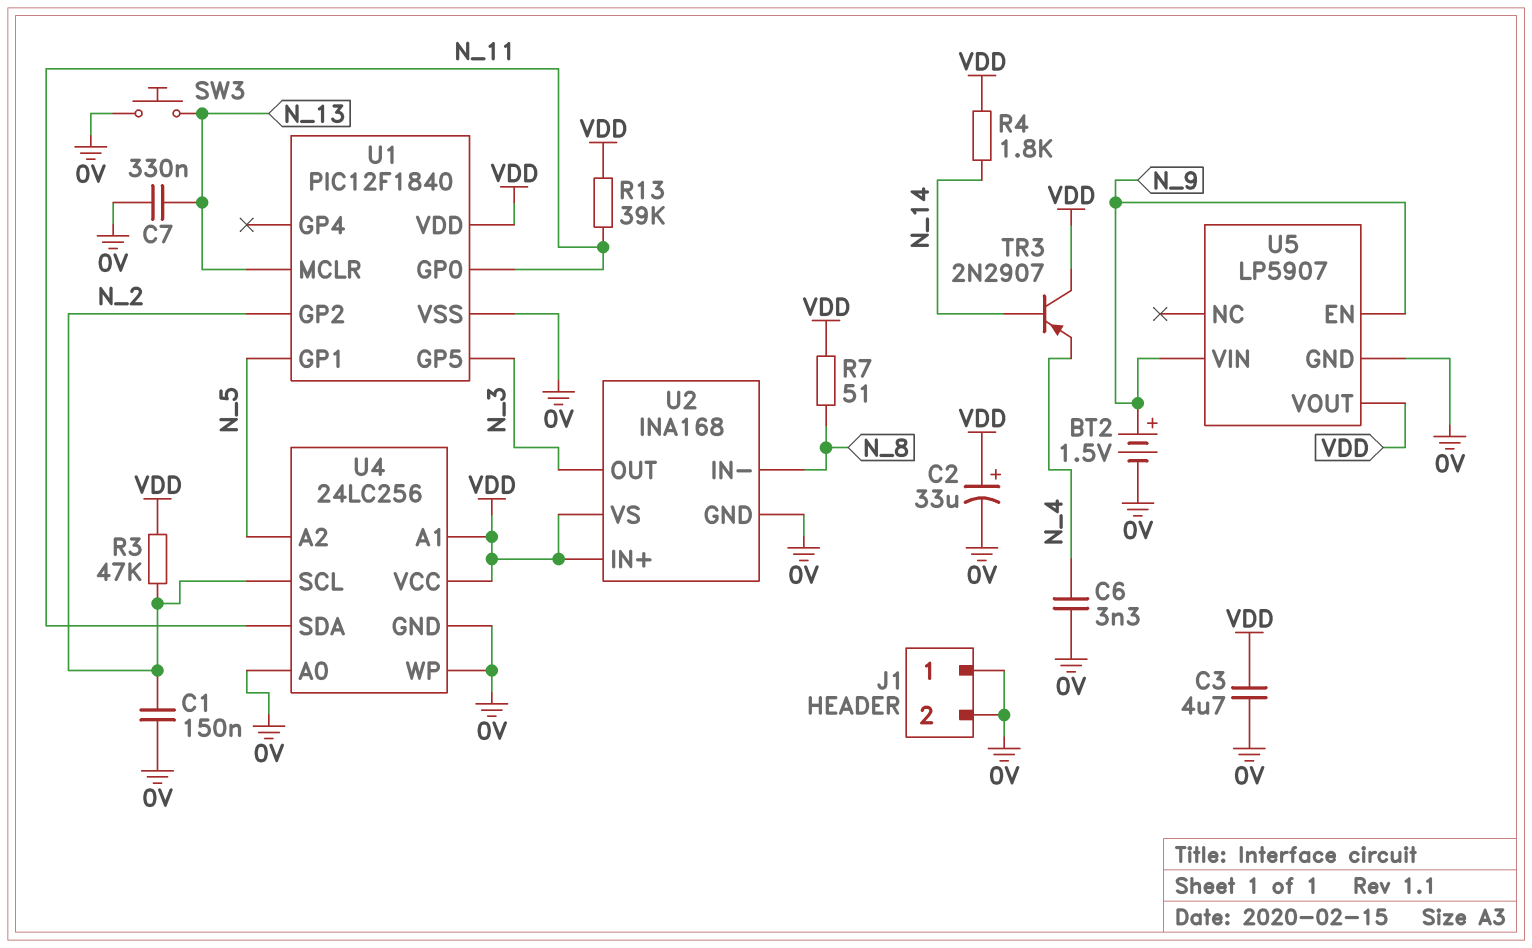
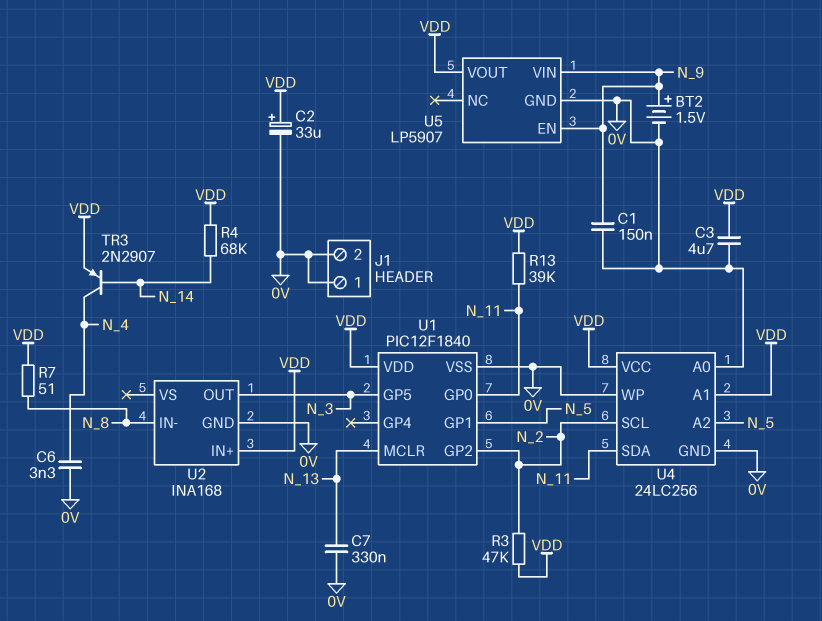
C1: 150nF (0V, N_2) -> 150nF (0V, N_9)
R4: 1.8k (N_14, VDD) -> 68k (N_14, VDD)
SW3: button (0V, N_13) -> none
TR3: PNP 2N2907 (B N_14, C VDD, E N_4) -> PNP 2N2907 (B N_14, C N_4, E VDD)
U2 pin VS: VDD -> none

